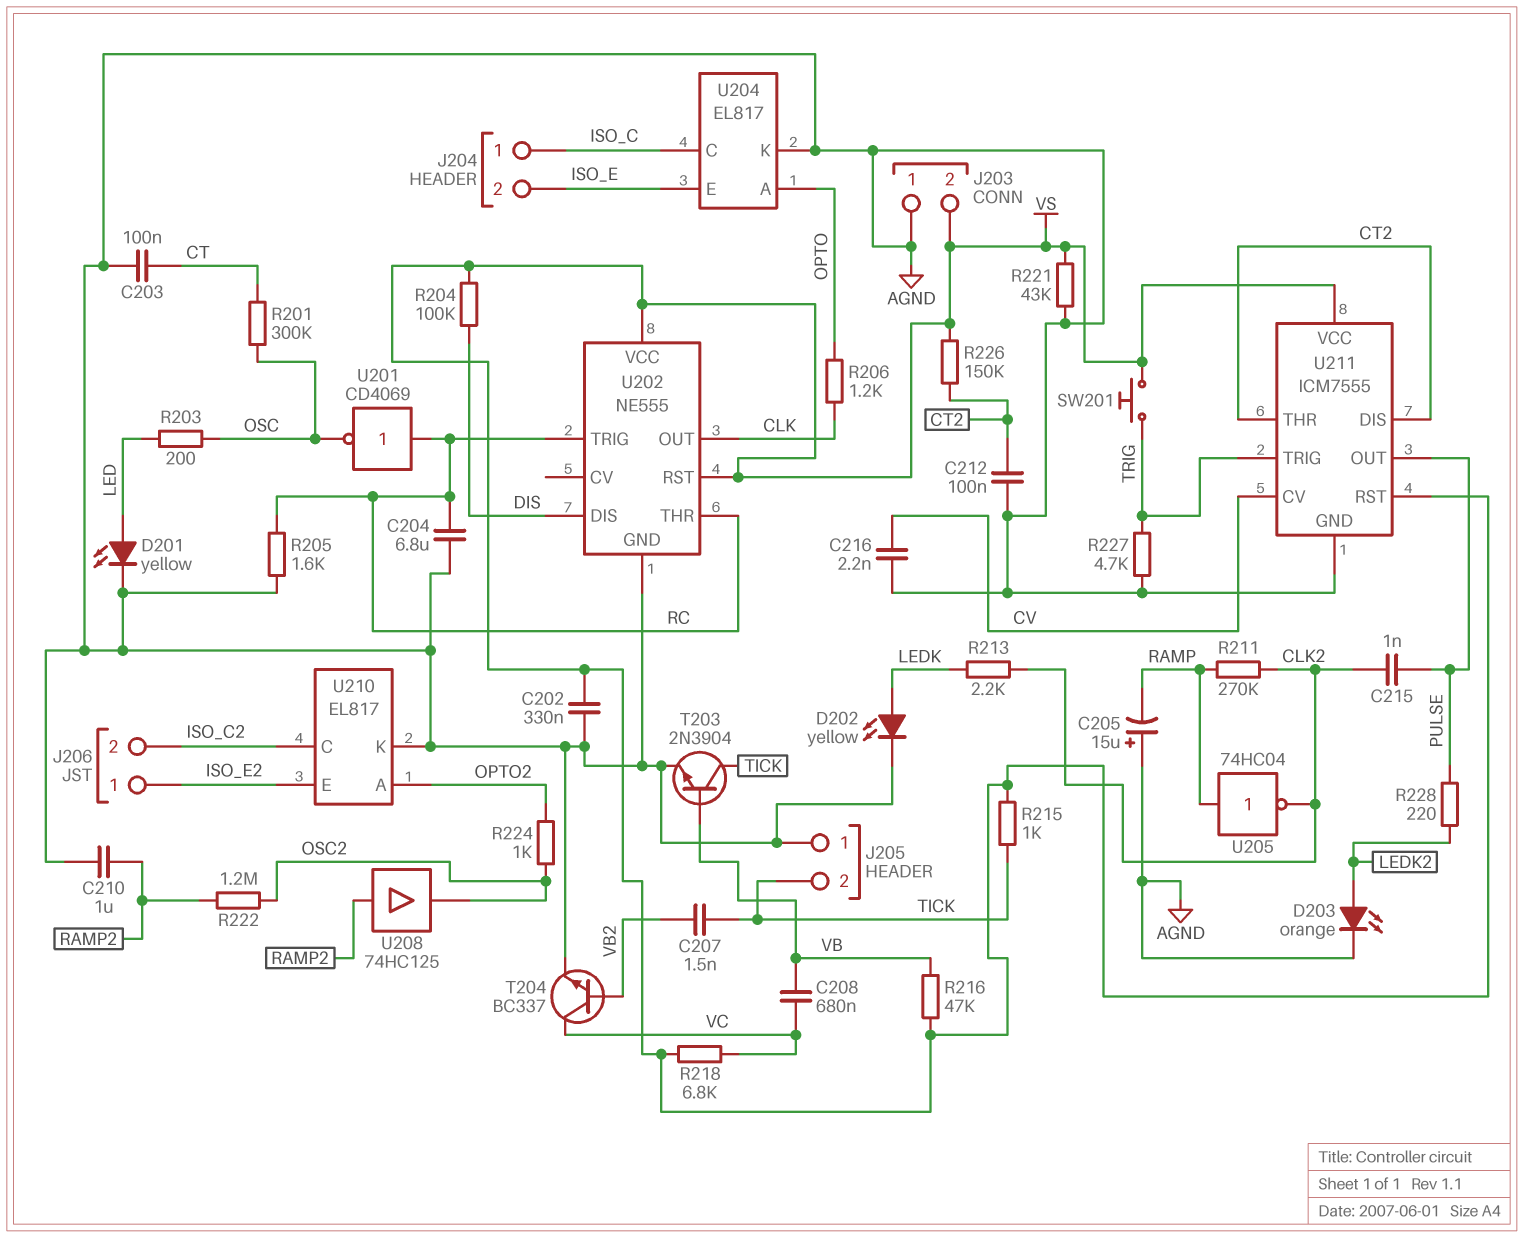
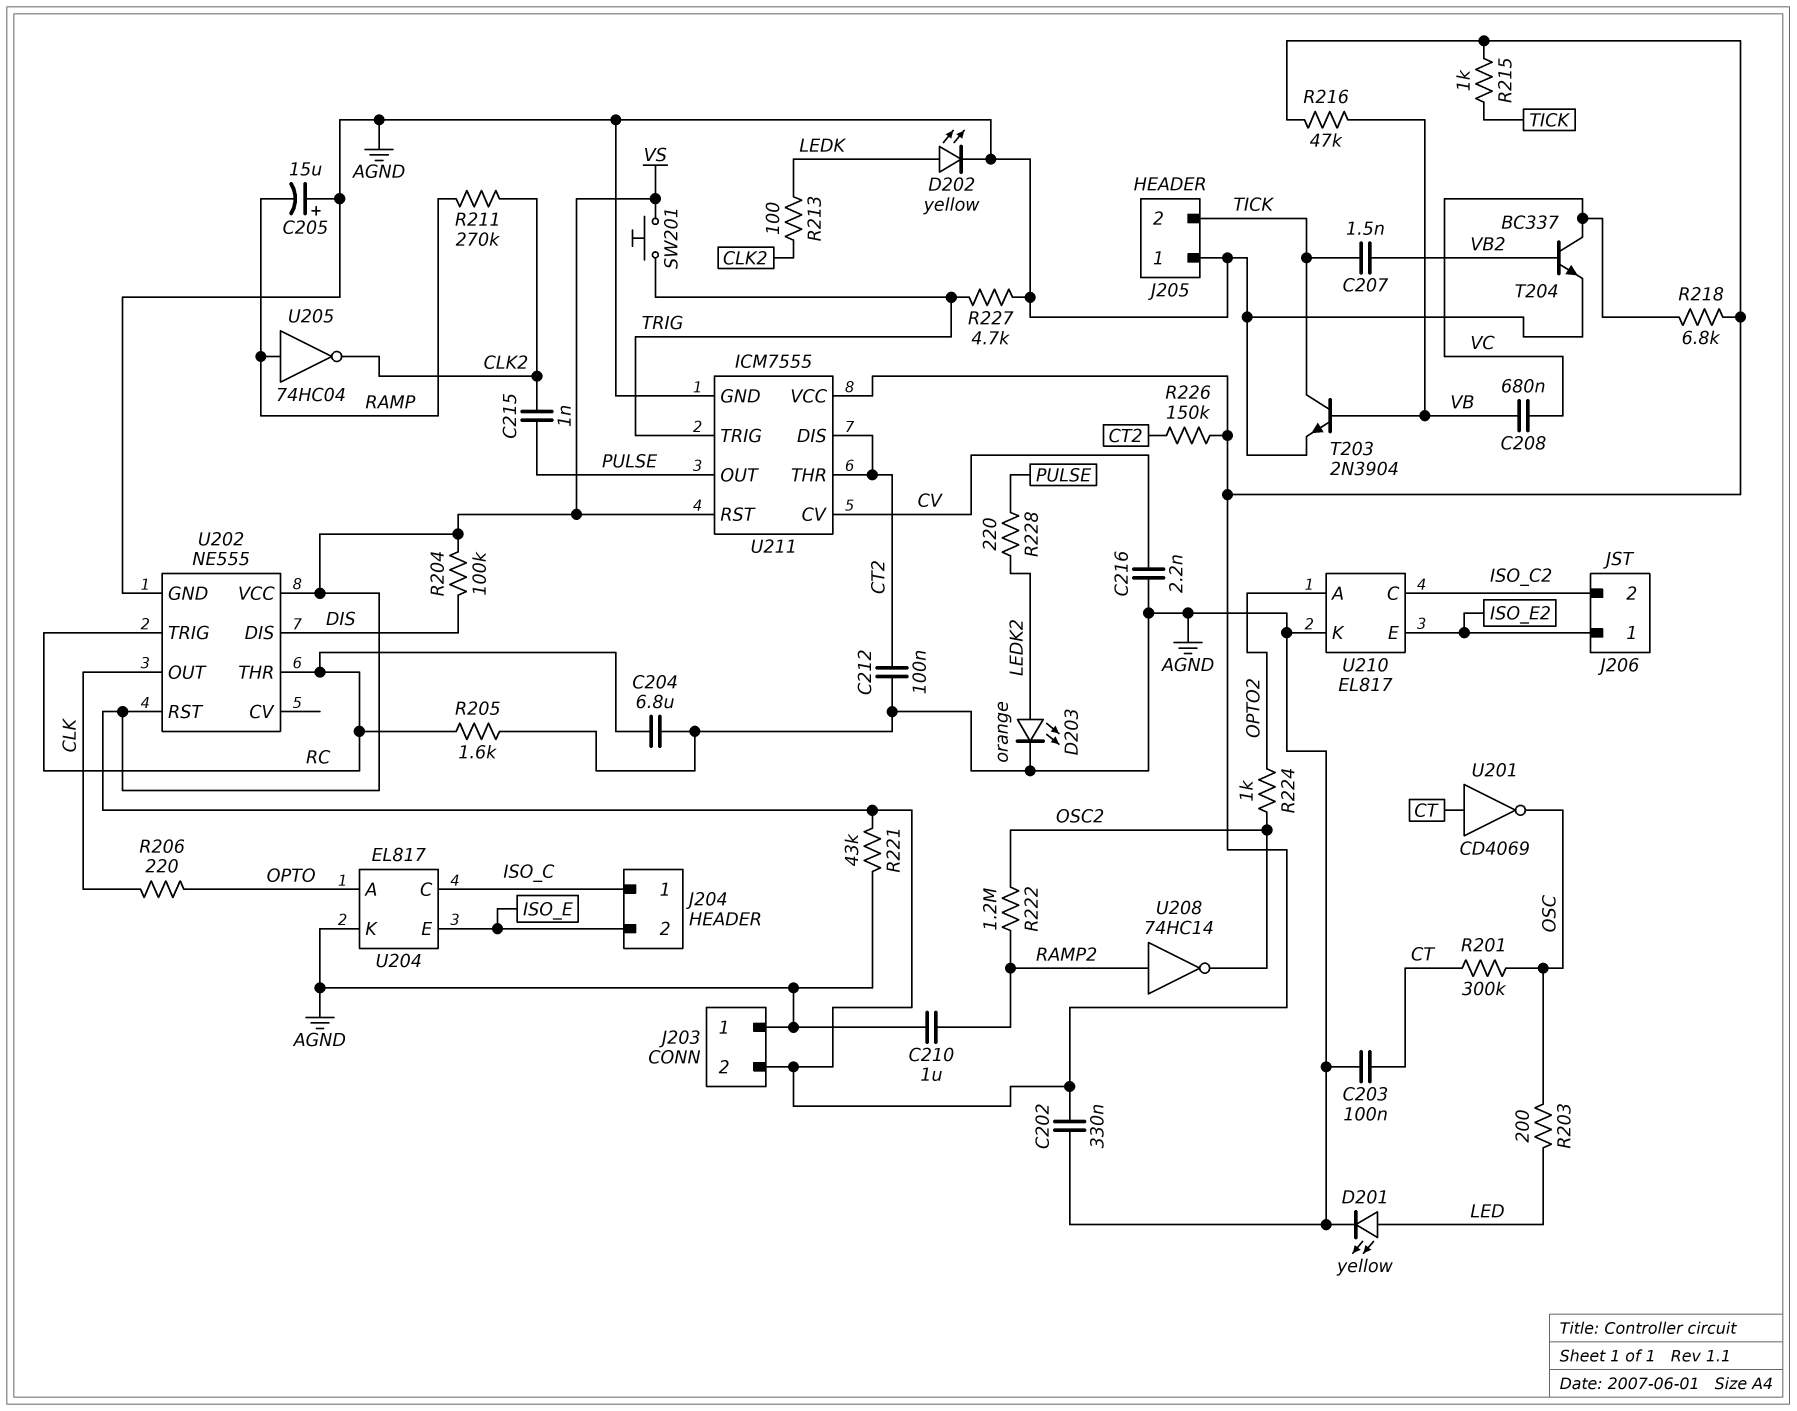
R206: 1.2k (CLK, OPTO) -> 220 (CLK, OPTO)
R213: 2.2k (CLK2, LEDK) -> 100 (CLK2, LEDK)
U201: NOT CD4069 (in RC, out OSC) -> NOT CD4069 (in CT, out OSC)
U208: buffer 74HC125 (in RAMP2, out OSC2) -> NOT 74HC14 (in RAMP2, out OSC2)

